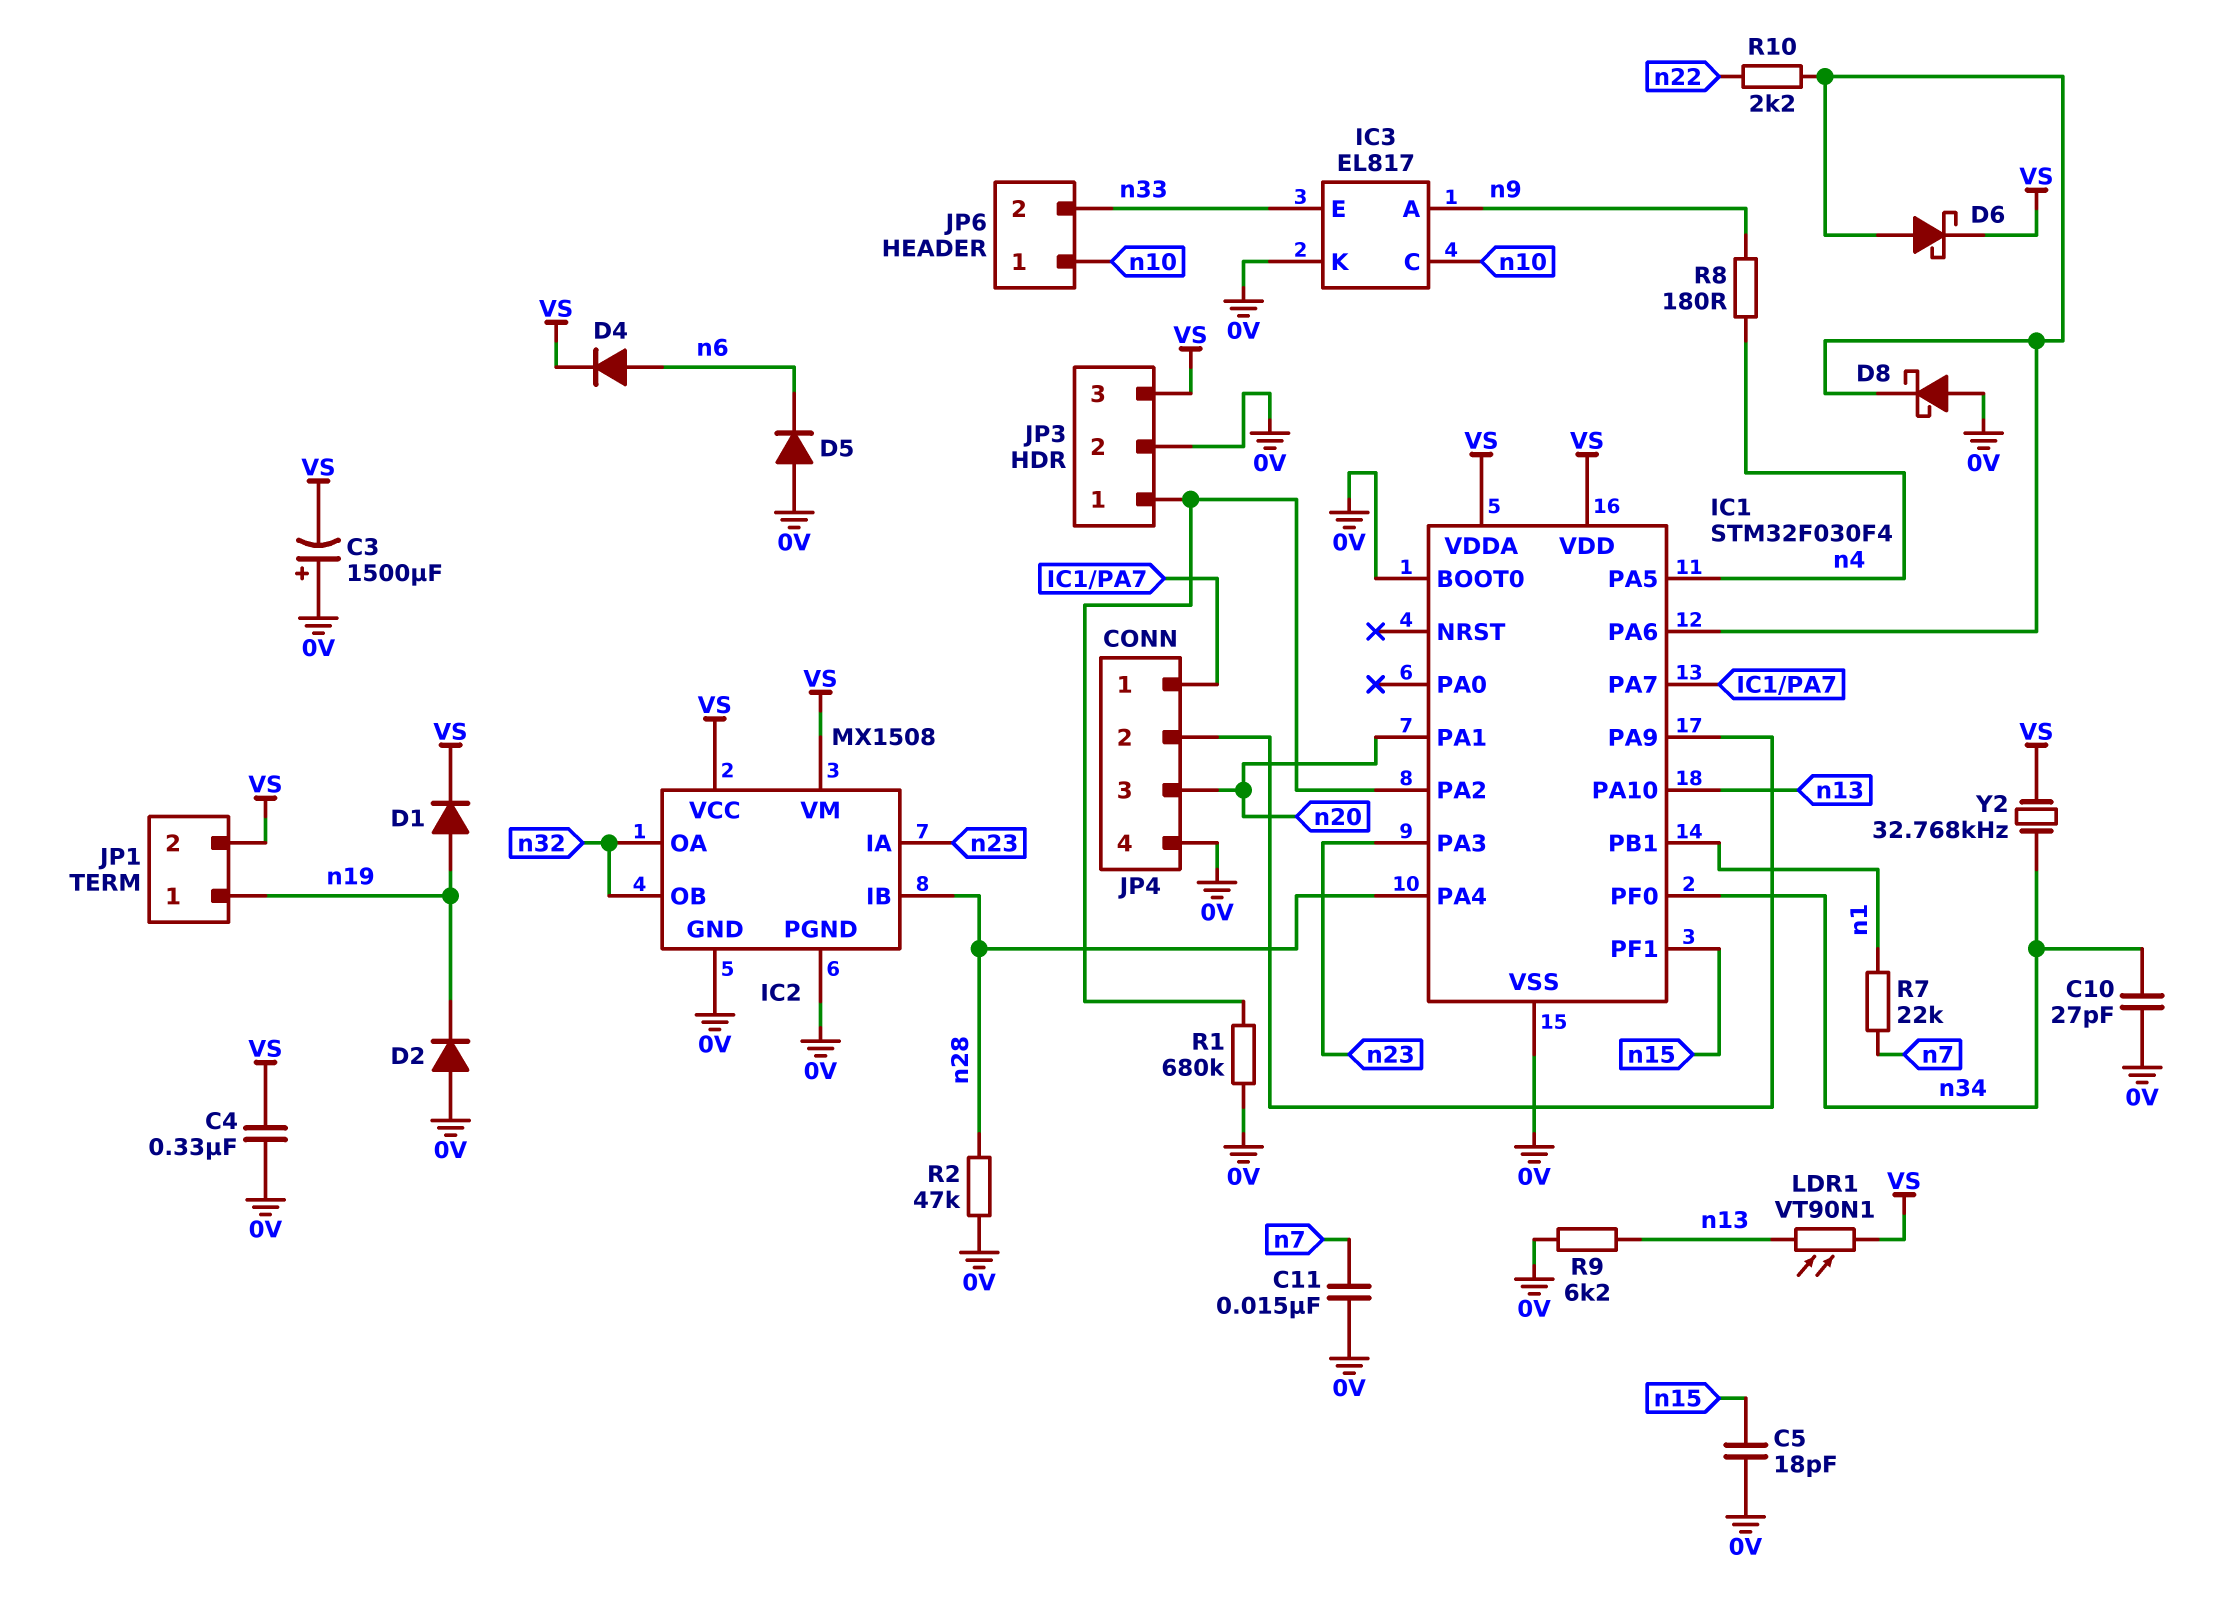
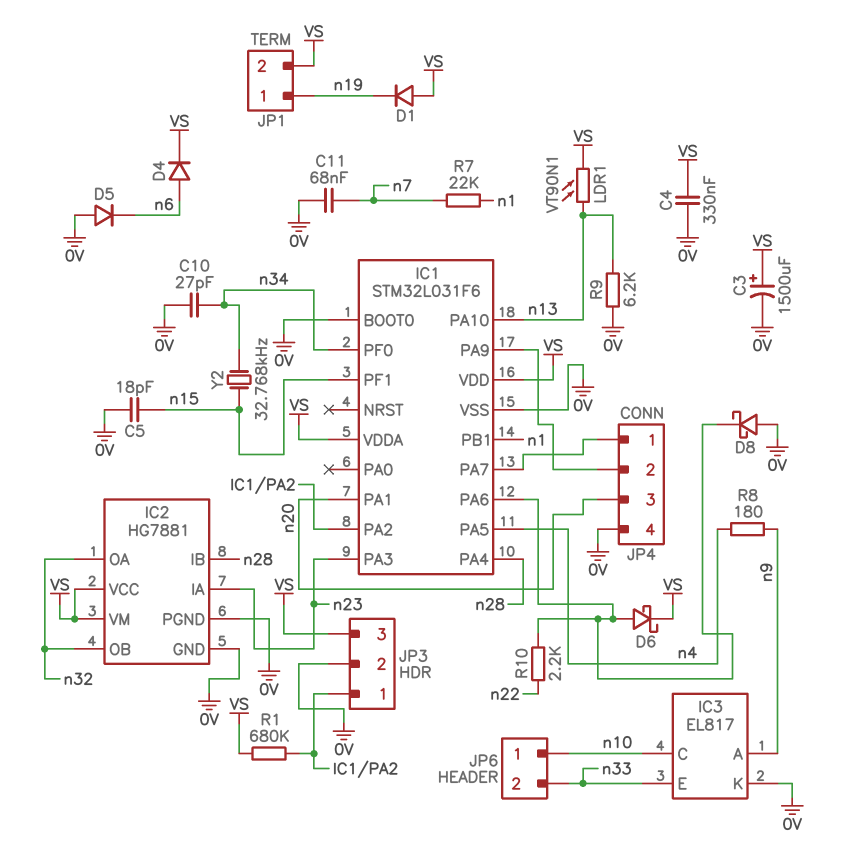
C3: 1500uF (plus 0V, minus VS) -> 1500uF (plus VS, minus 0V)
C11: 15nF (0V, n7) -> 68nF (0V, n7)
D1: diode (A n19, K VS) -> diode (A VS, K n19)
D2: diode (A 0V, K n19) -> none
IC1: STM32F030F4 -> STM32L031F6
IC2: MX1508 -> HG7881
R1: 680k (0V, IC1/PA2) -> 680k (IC1/PA2, VS)
R2: 47k (0V, n28) -> none
Y2: 32.768kHz (VS, n34) -> 32.768kHz (n15, n34)

